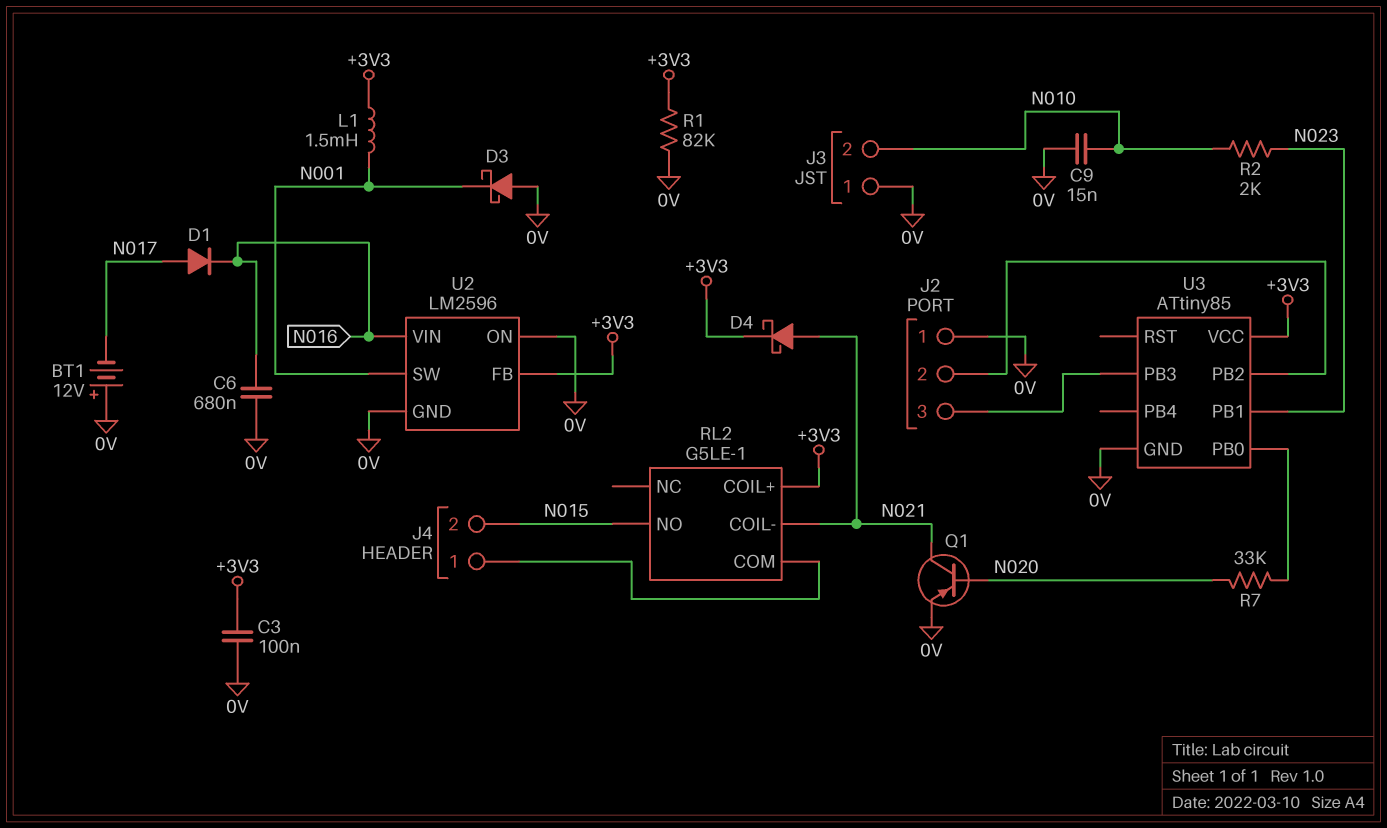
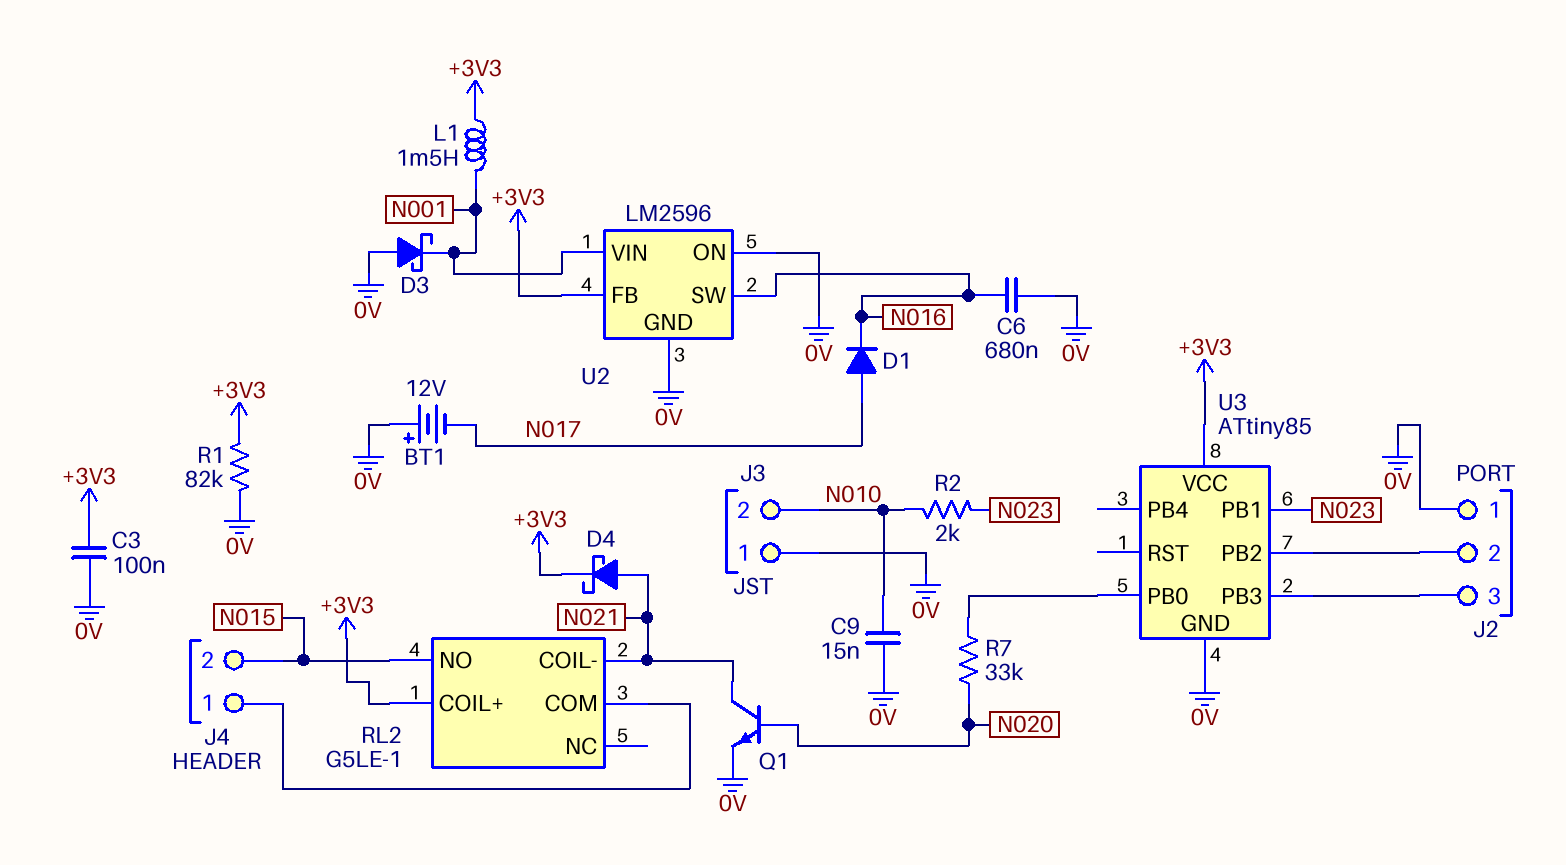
Q1: PNP (B N020, C N021, E 0V) -> NPN (B N020, C N021, E 0V)
U2 pin SW: N001 -> N016
U2 pin VIN: N016 -> N001

